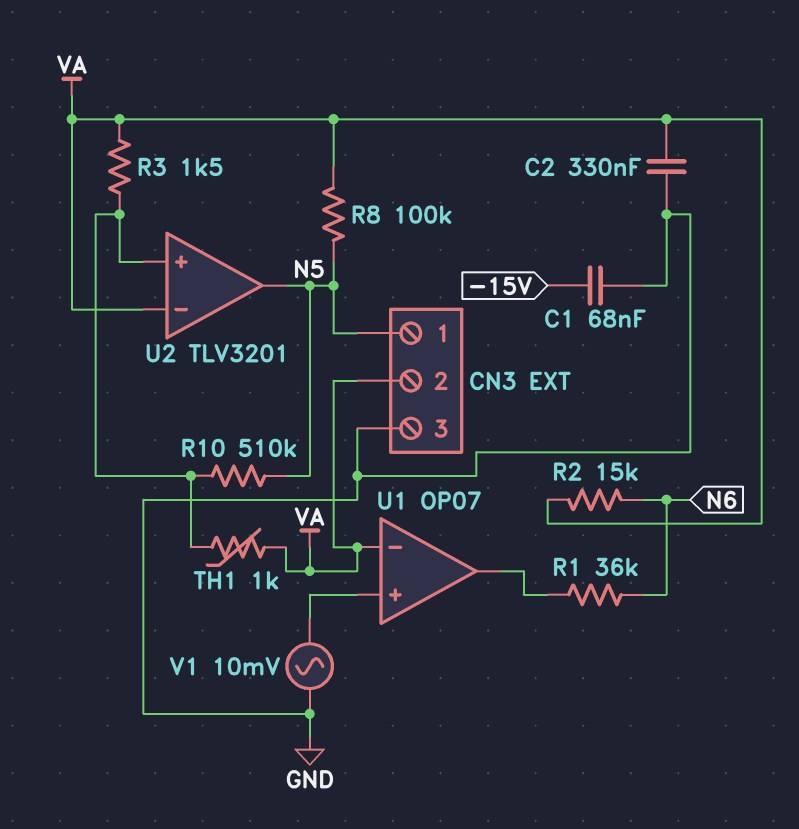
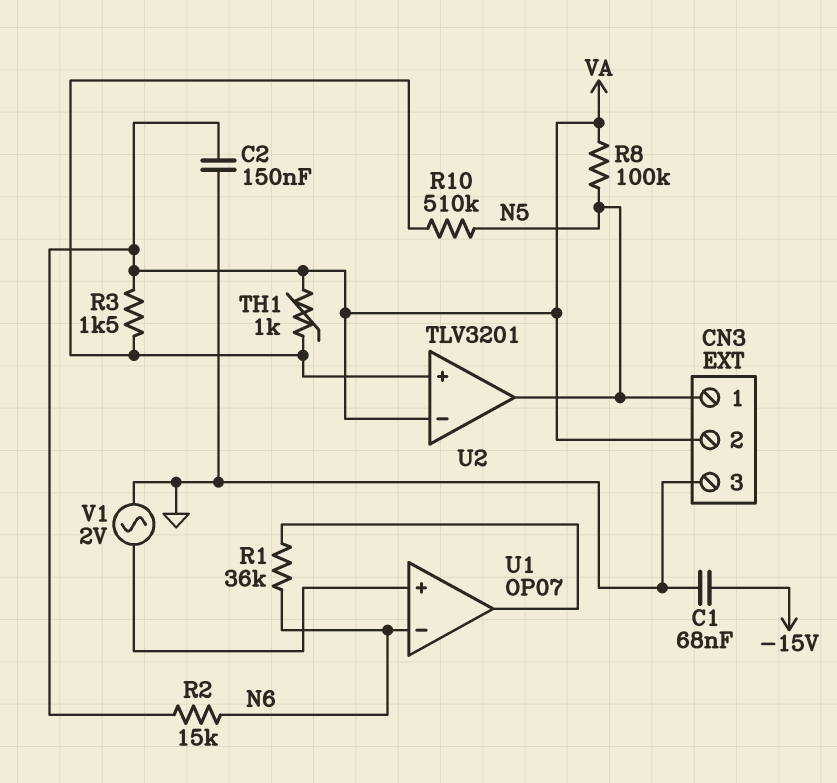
C2: 330nF (GND, VA) -> 150nF (GND, VA)
U1 pin in-: VA -> N6
V1: AC 10mV (GND, U1/in+) -> AC 2V (GND, U1/in+)

